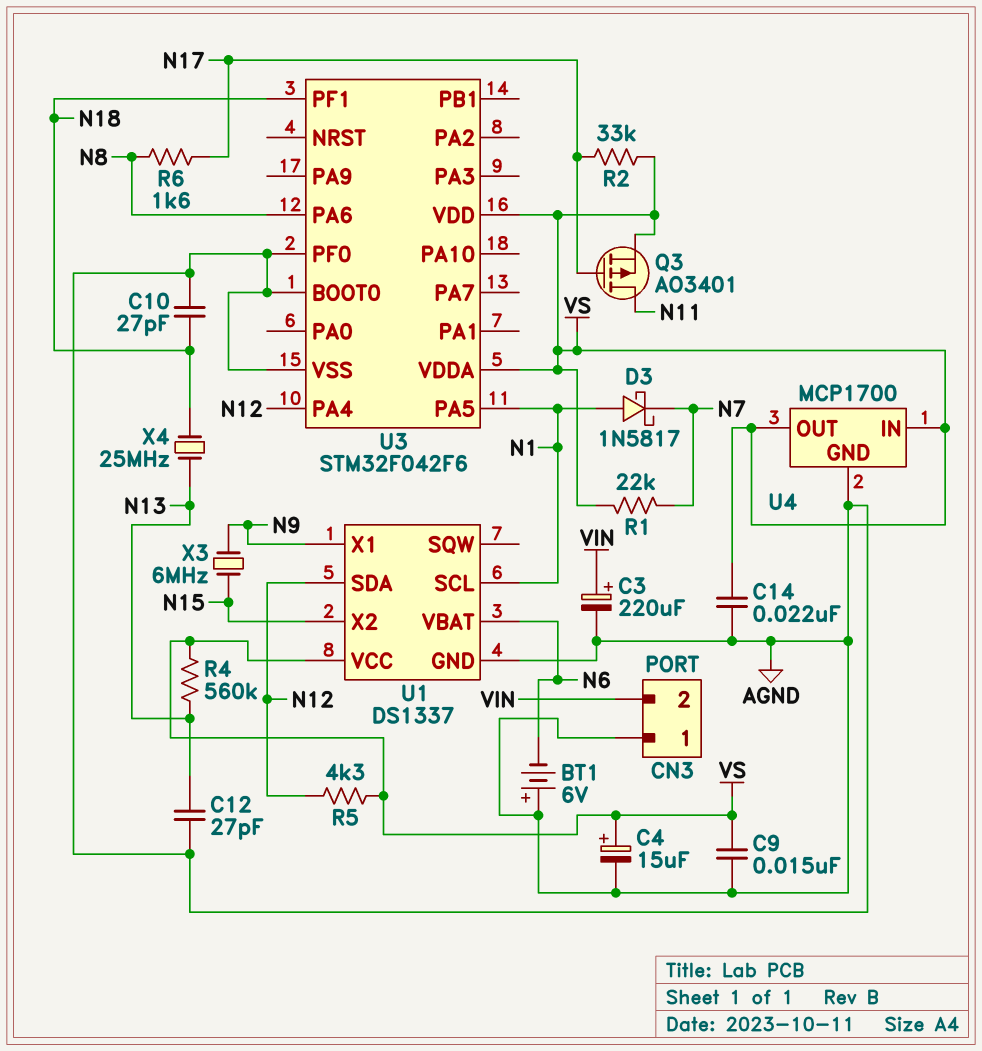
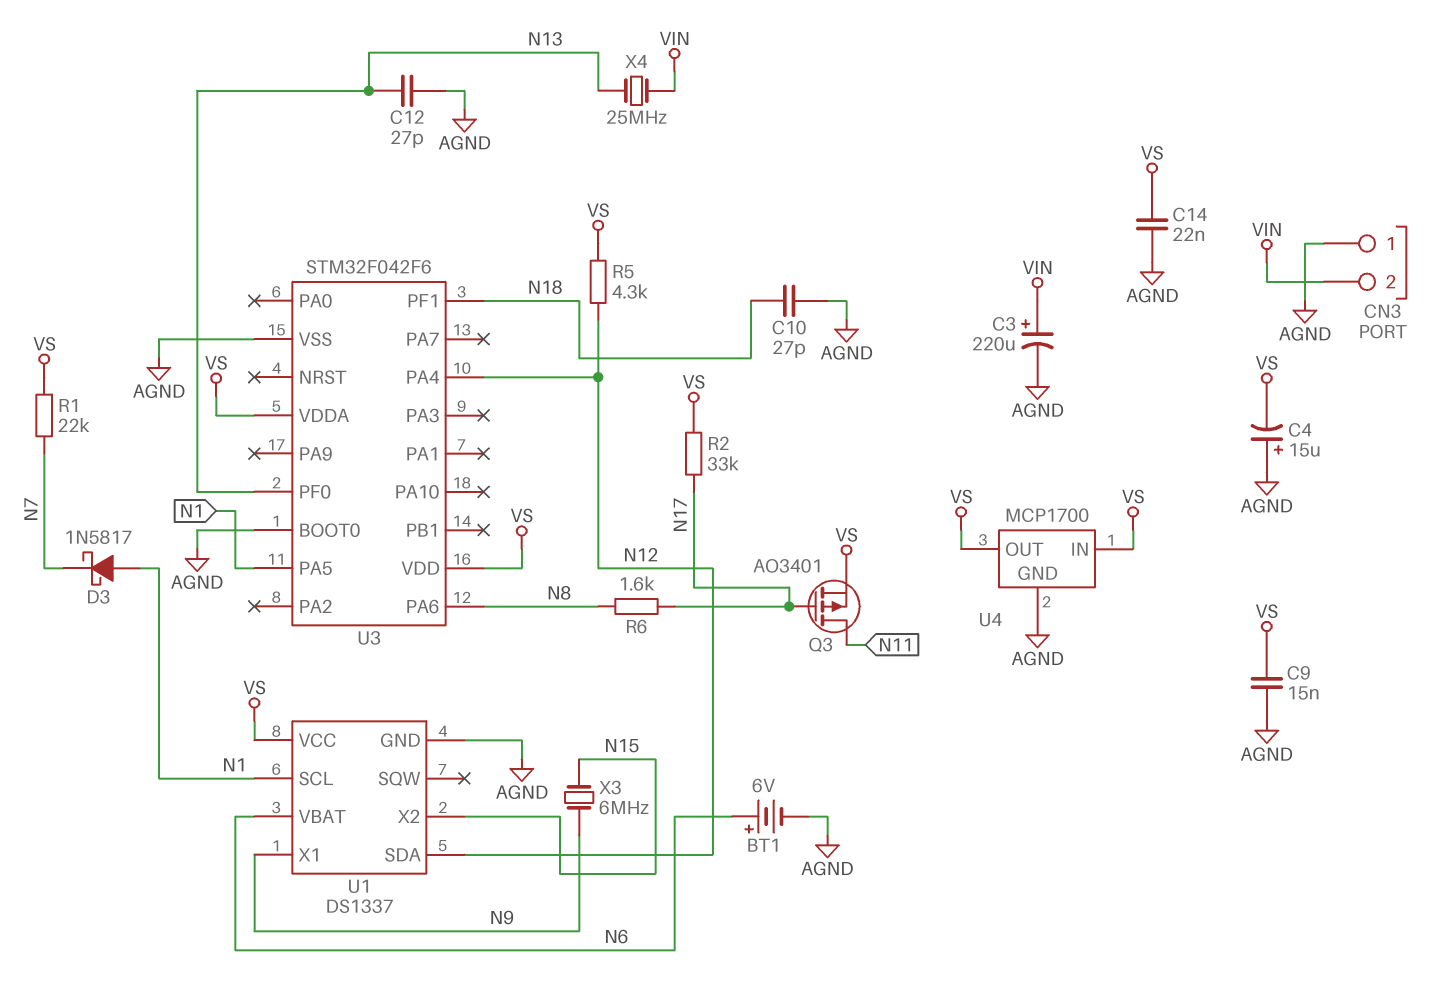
BT1: 6V (plus AGND, minus N6) -> 6V (plus N6, minus AGND)
C4: 15uF (plus VS, minus AGND) -> 15uF (plus AGND, minus VS)
R4: 560k (N13, VS) -> none
U3 pin PF0: AGND -> N13
X4: 25MHz (N13, N18) -> 25MHz (N13, VIN)

